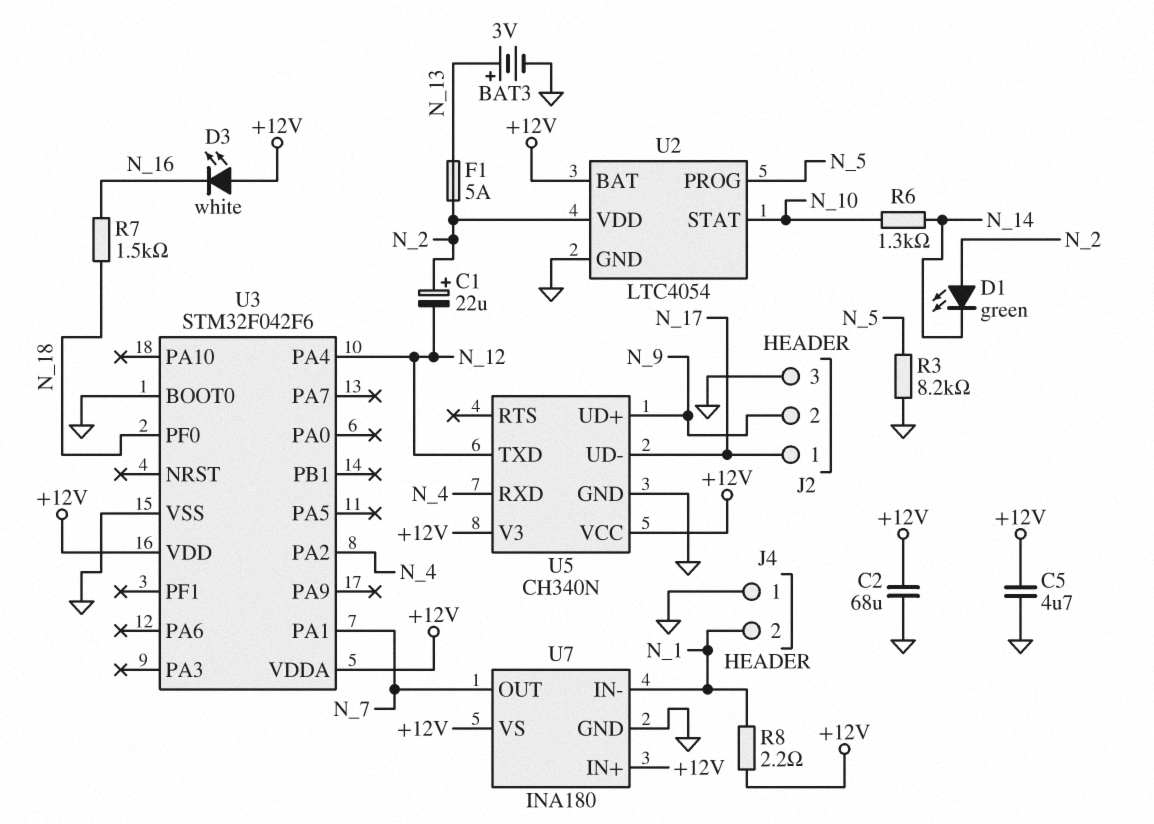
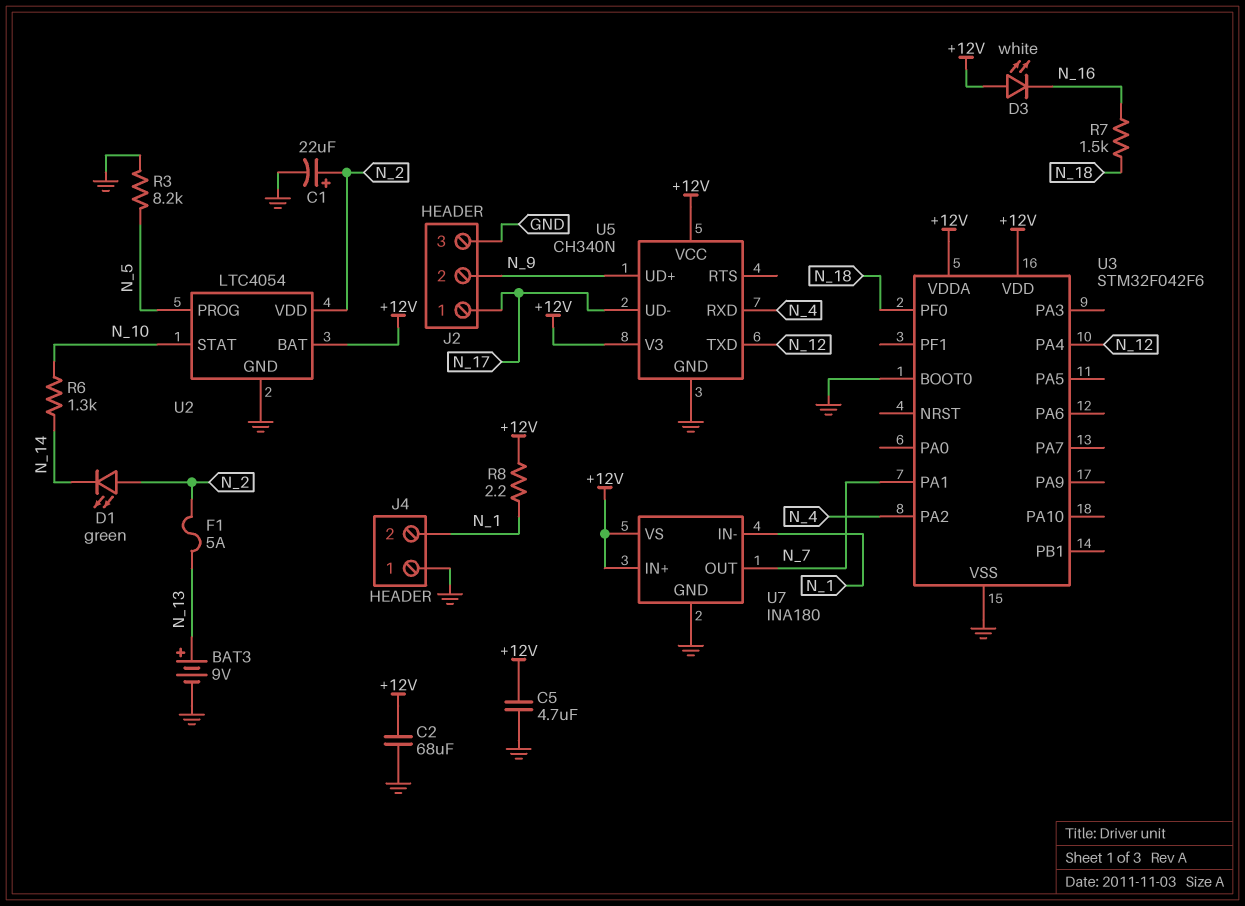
BAT3: 3V (plus N_13, minus GND) -> 9V (plus N_13, minus GND)
C1: 22uF (plus N_2, minus N_12) -> 22uF (plus N_2, minus GND)

